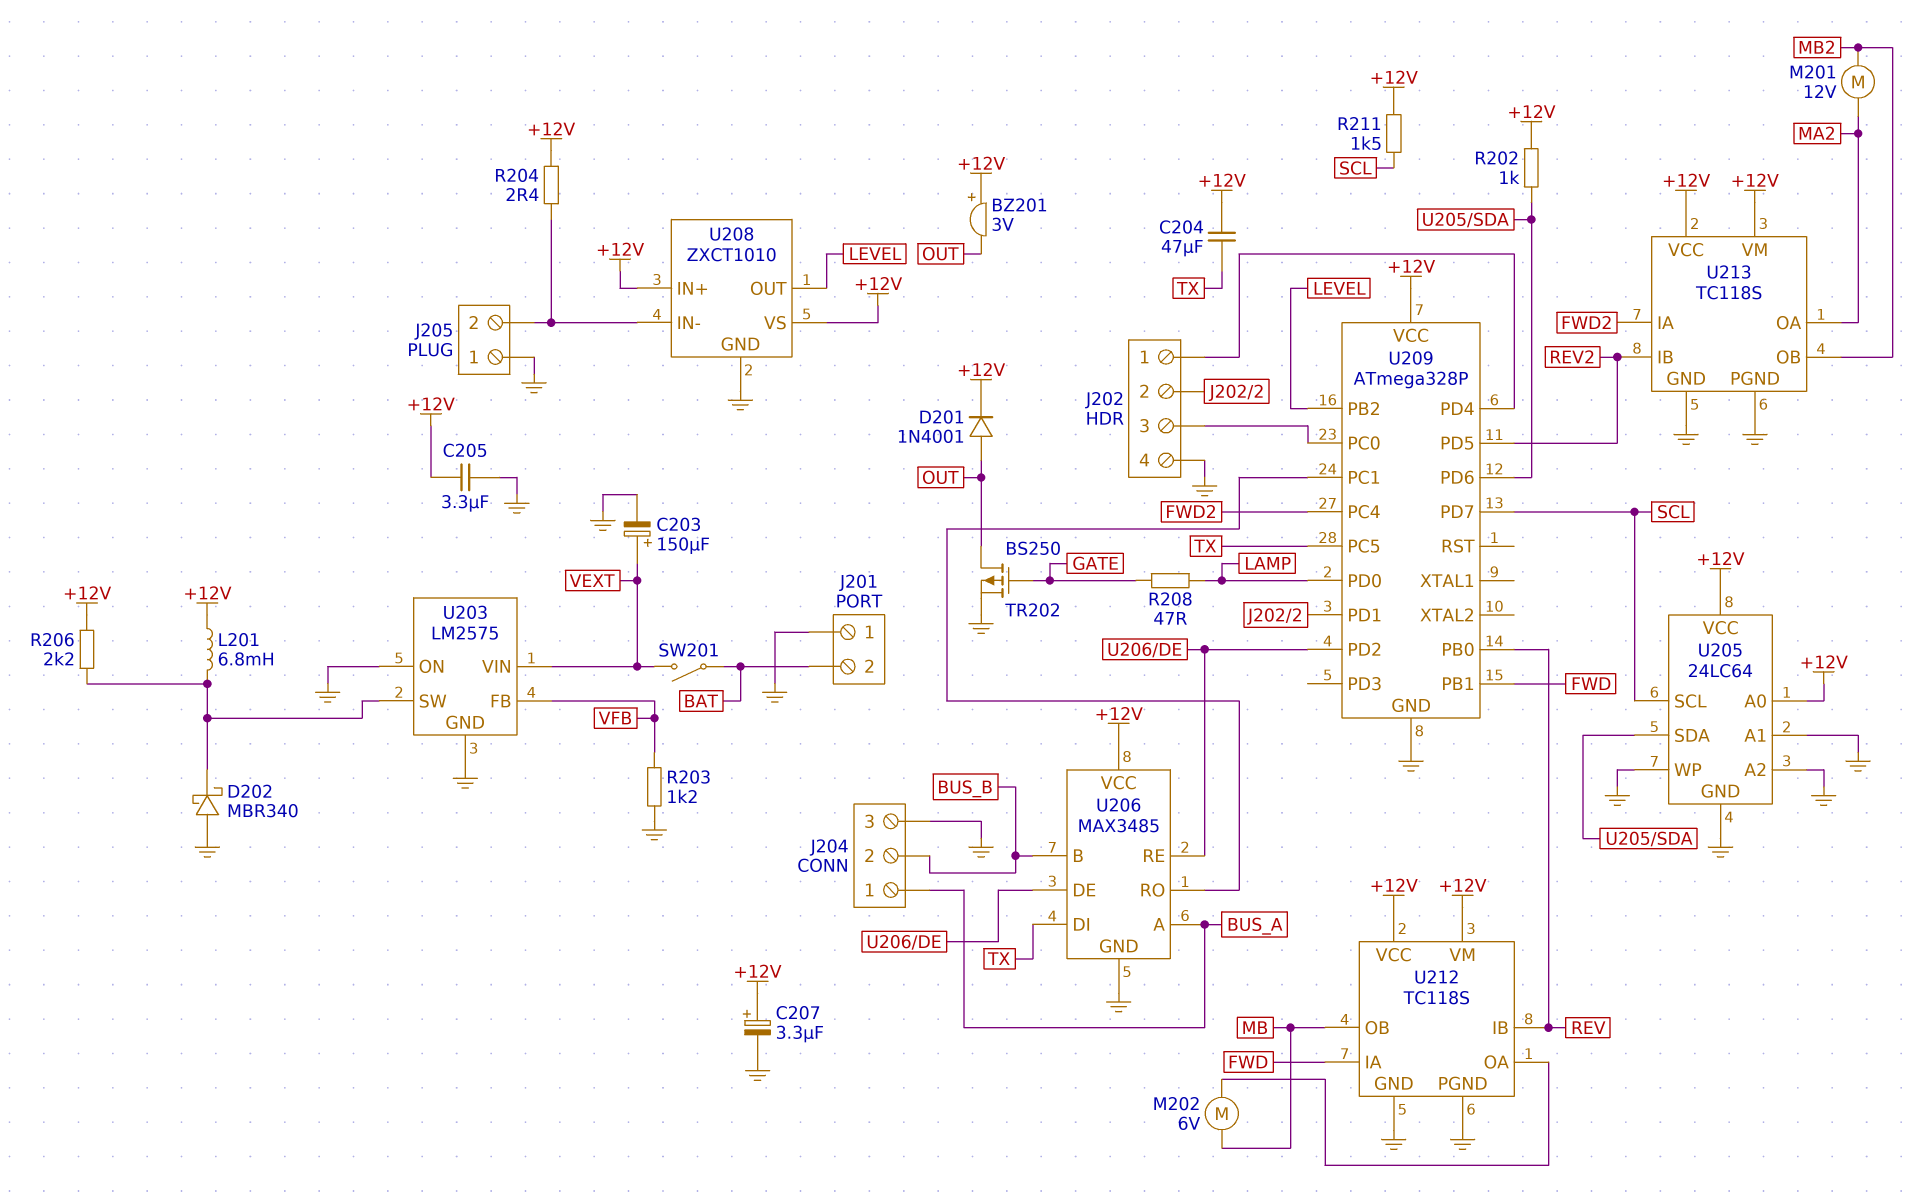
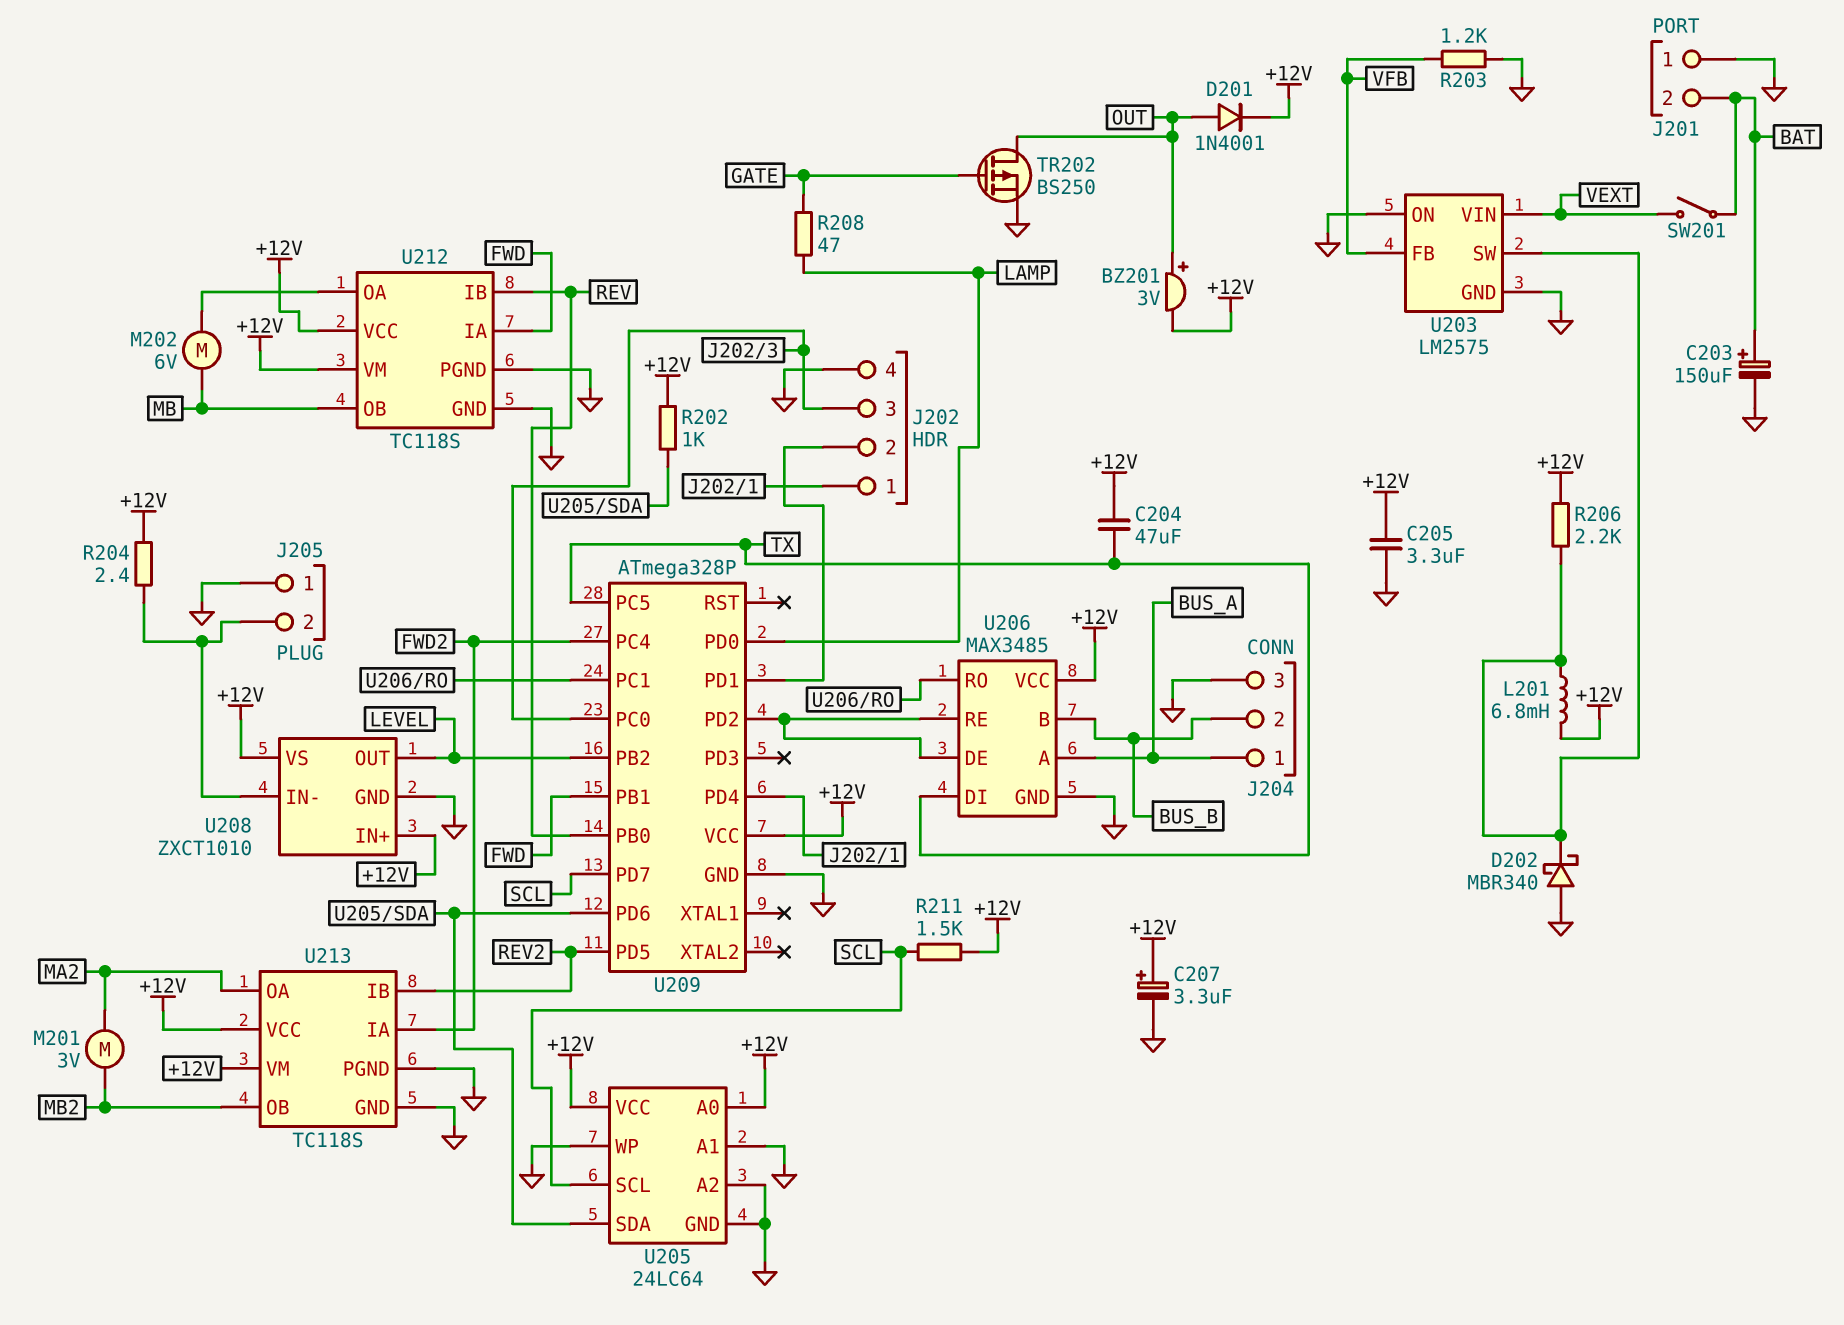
BZ201: buzzer 3V (plus +12V, minus OUT) -> buzzer 3V (plus OUT, minus +12V)
C203: 150uF (plus VEXT, minus GND) -> 150uF (plus BAT, minus GND)
M201: motor 12V (MA2, MB2) -> motor 3V (MA2, MB2)

